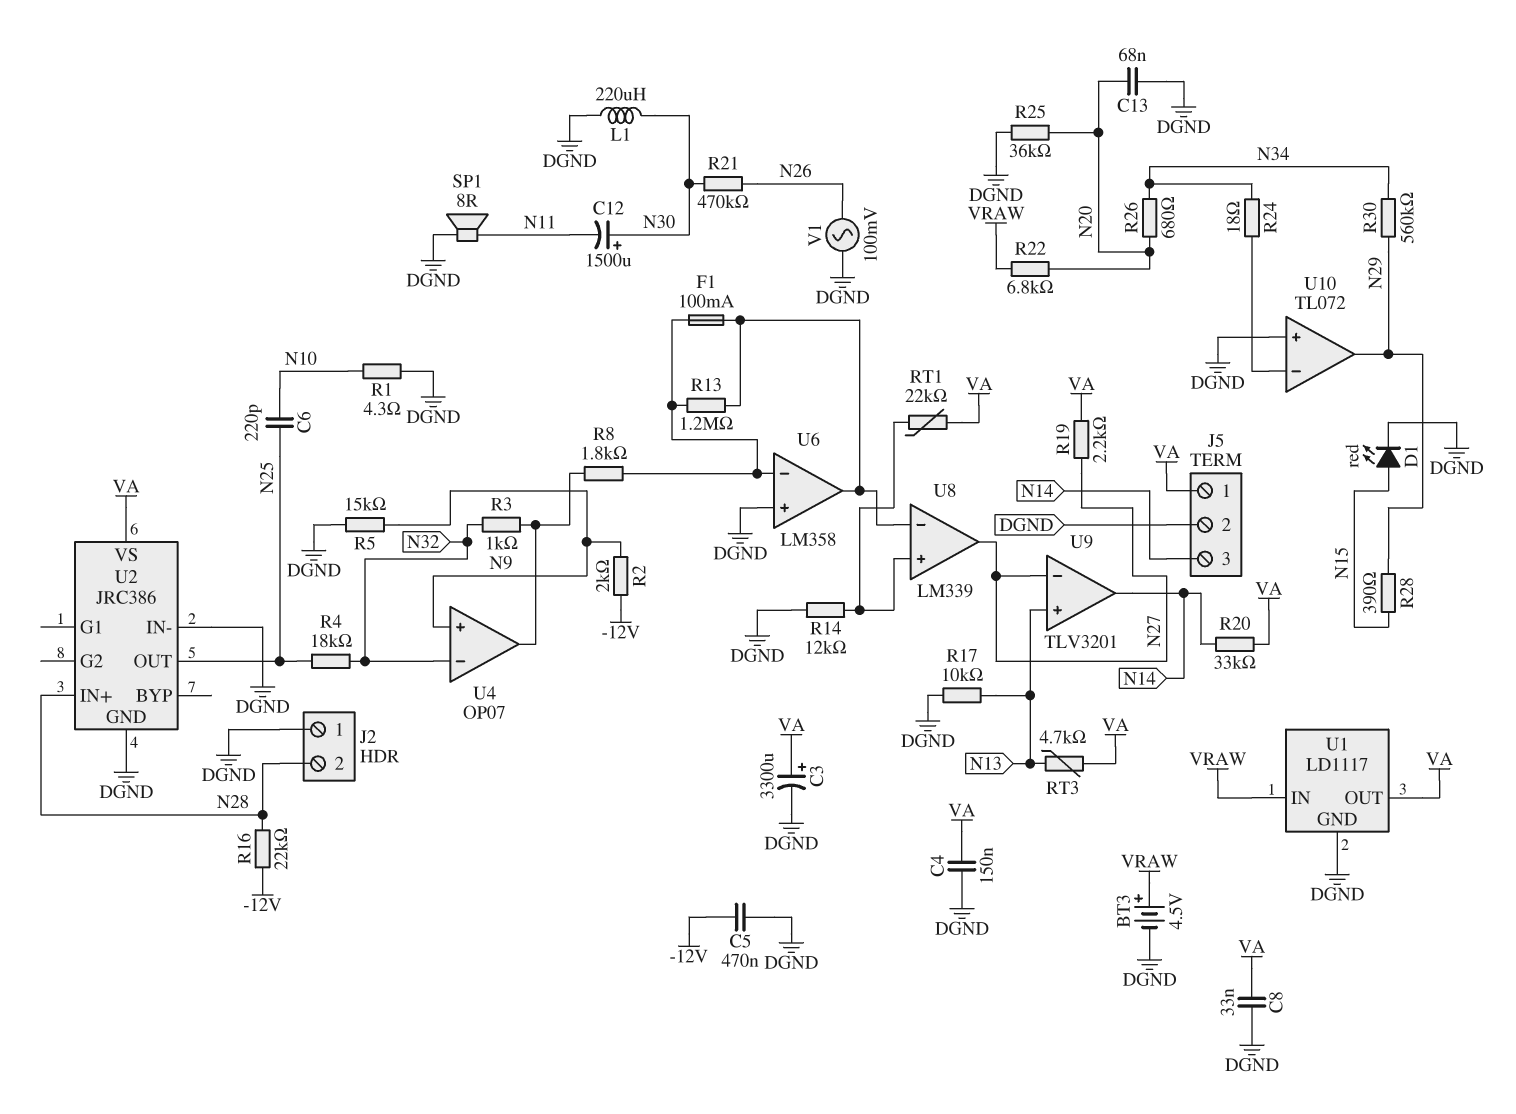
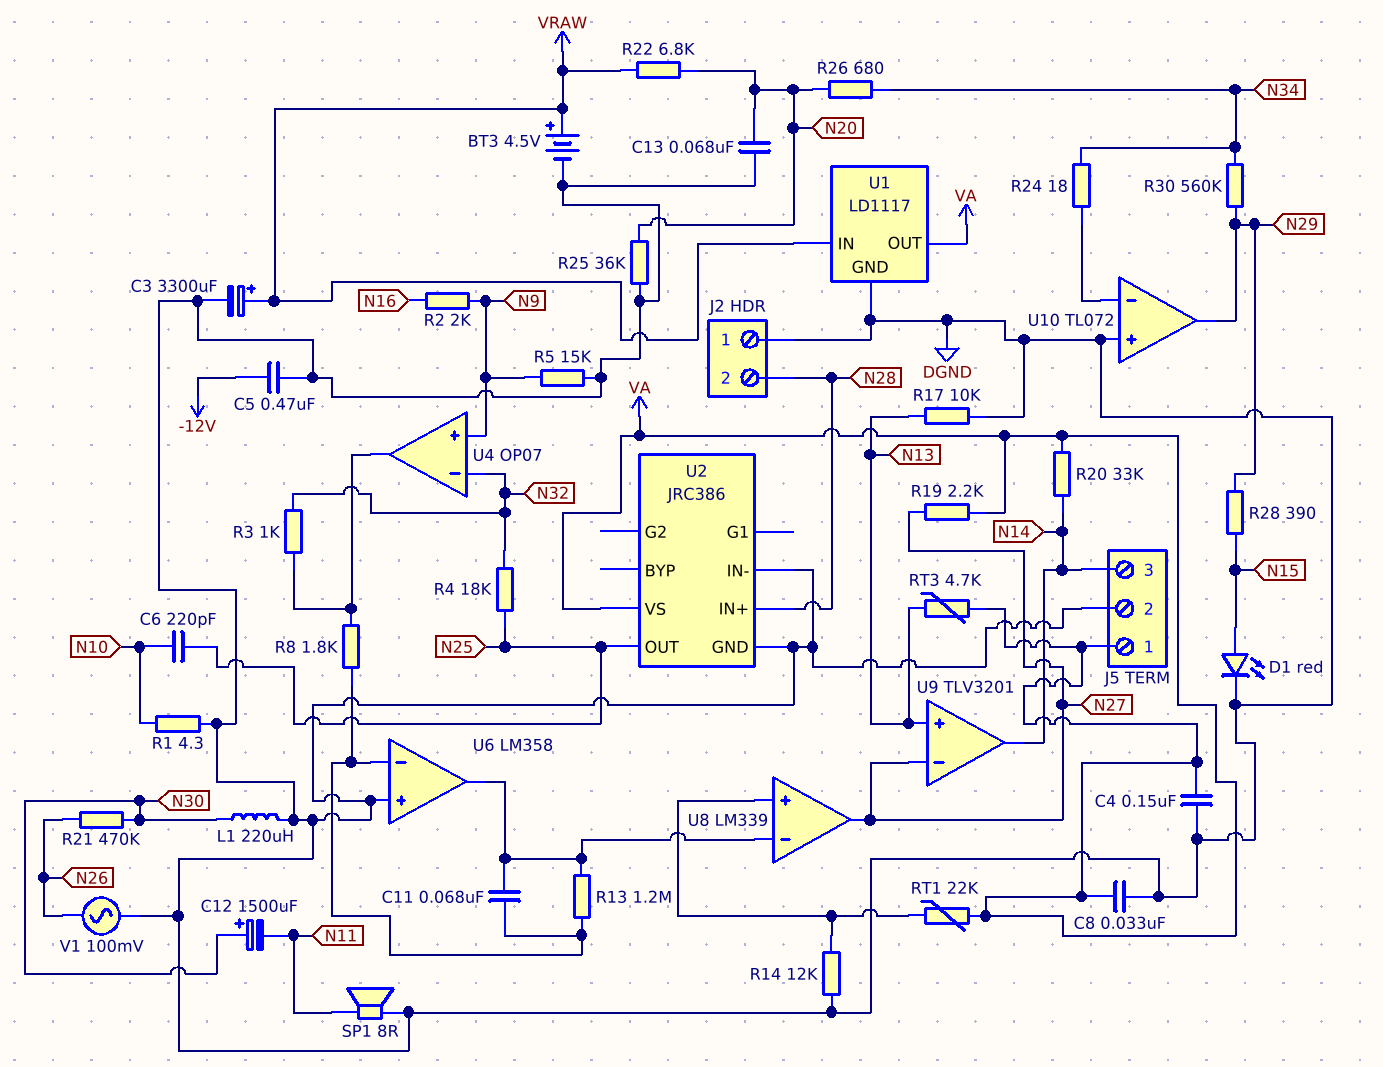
C3: 3300uF (plus VA, minus DGND) -> 3300uF (plus VRAW, minus DGND)
C11: none -> 68nF (U6/in-, U6/out)
F1: 100mA (U6/in-, U6/out) -> none
R2: 2k (-12V, N9) -> 2k (N9, N16)
R16: 22k (-12V, N28) -> none

